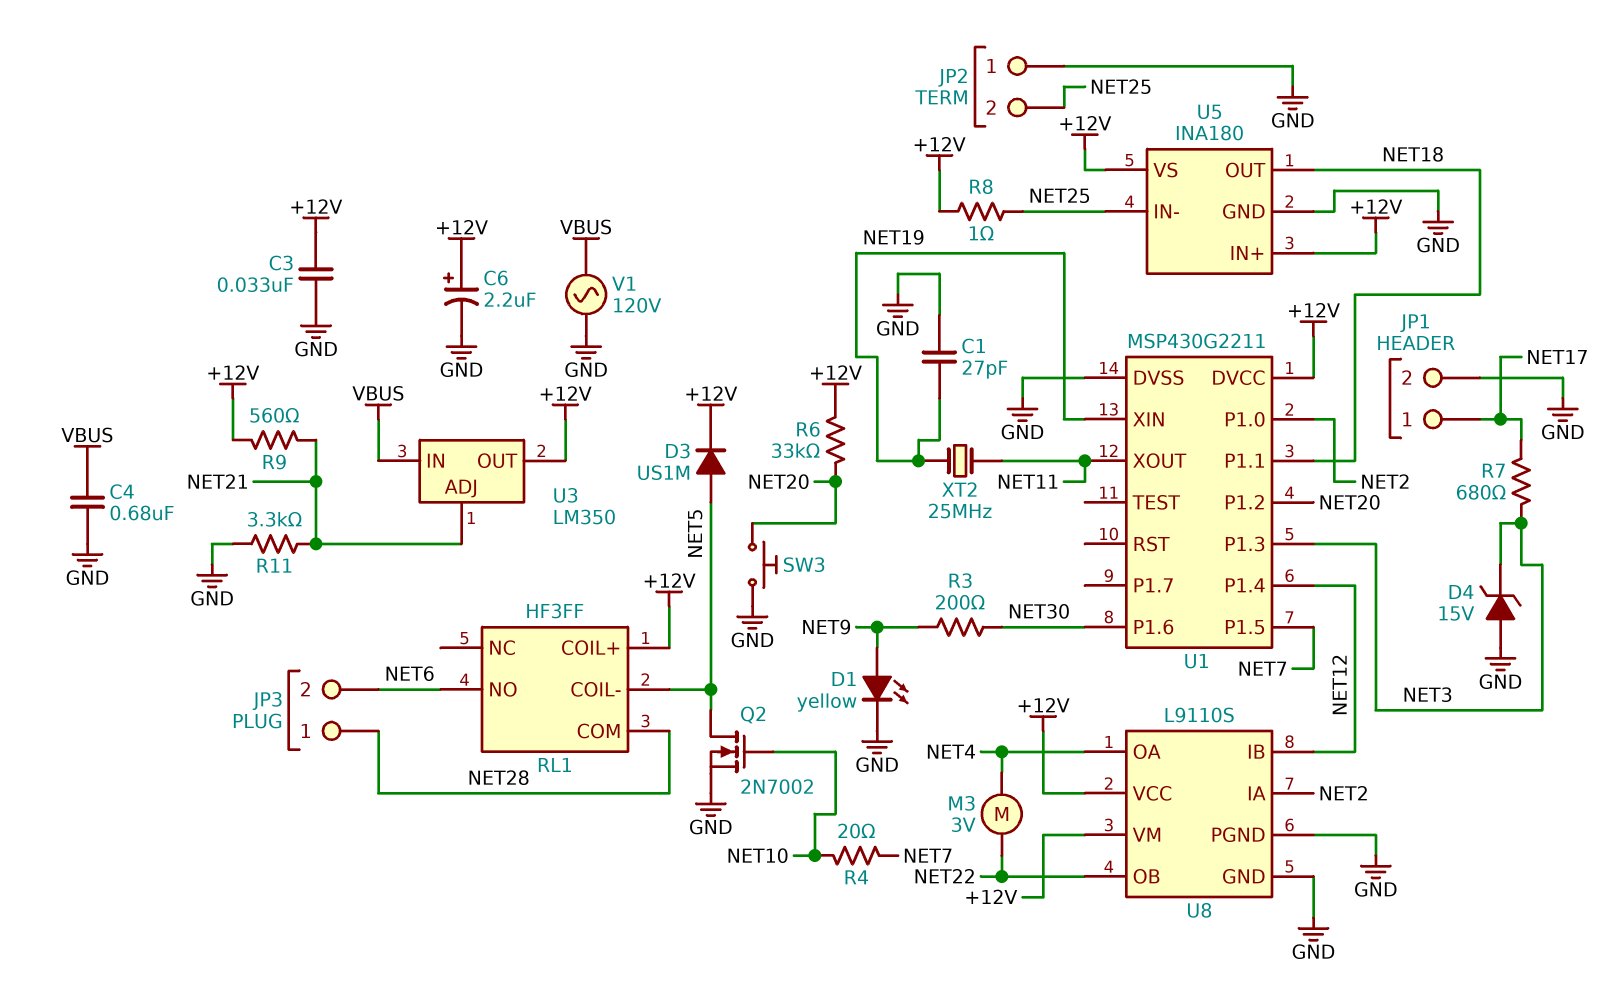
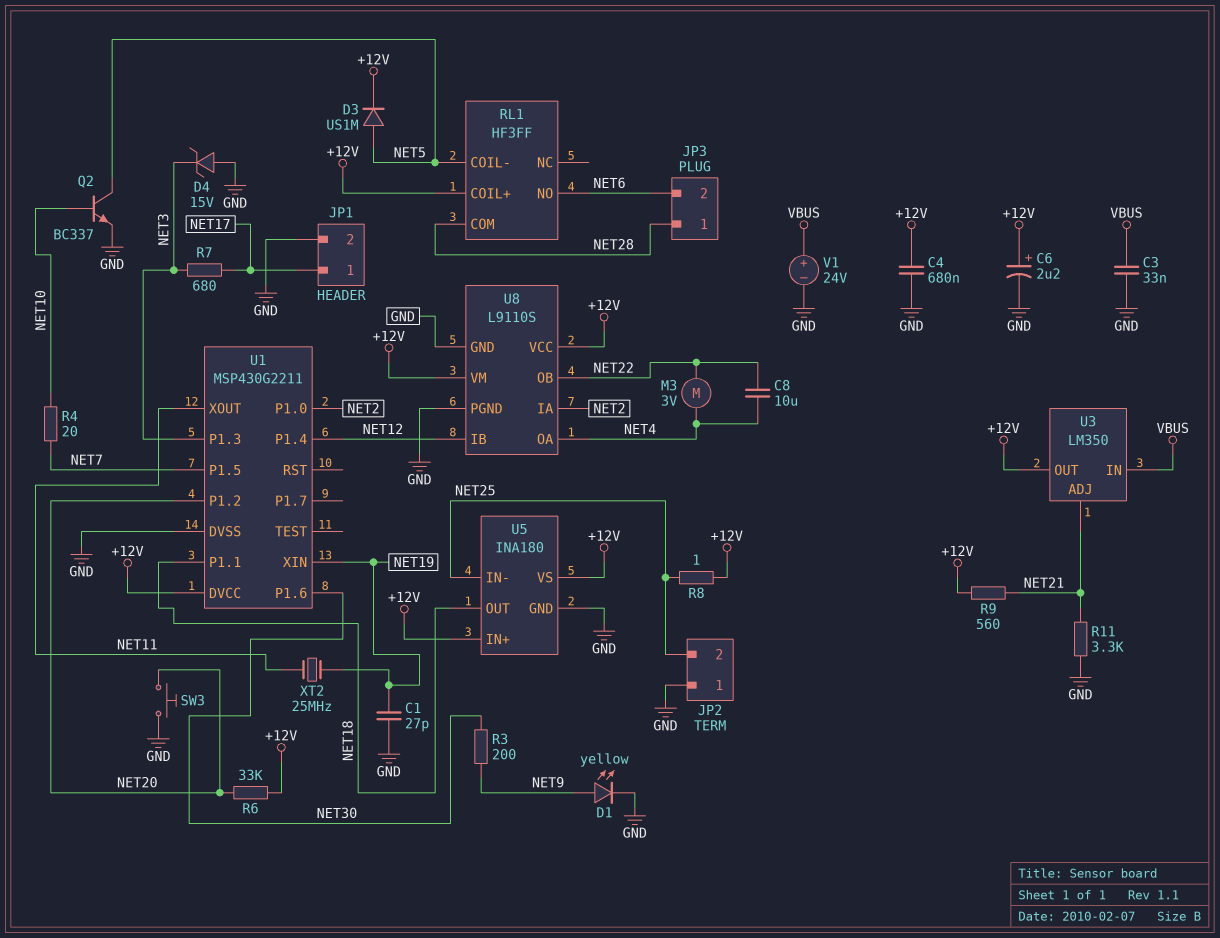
C3: 33nF (+12V, GND) -> 33nF (GND, VBUS)
C4: 680nF (GND, VBUS) -> 680nF (+12V, GND)
C8: none -> 10uF (NET4, NET22)
Q2: NMOS 2N7002 (G NET10, D NET5, S GND) -> NPN BC337 (B NET10, C NET5, E GND)
V1: AC 120V (GND, VBUS) -> 24V (plus VBUS, minus GND)

